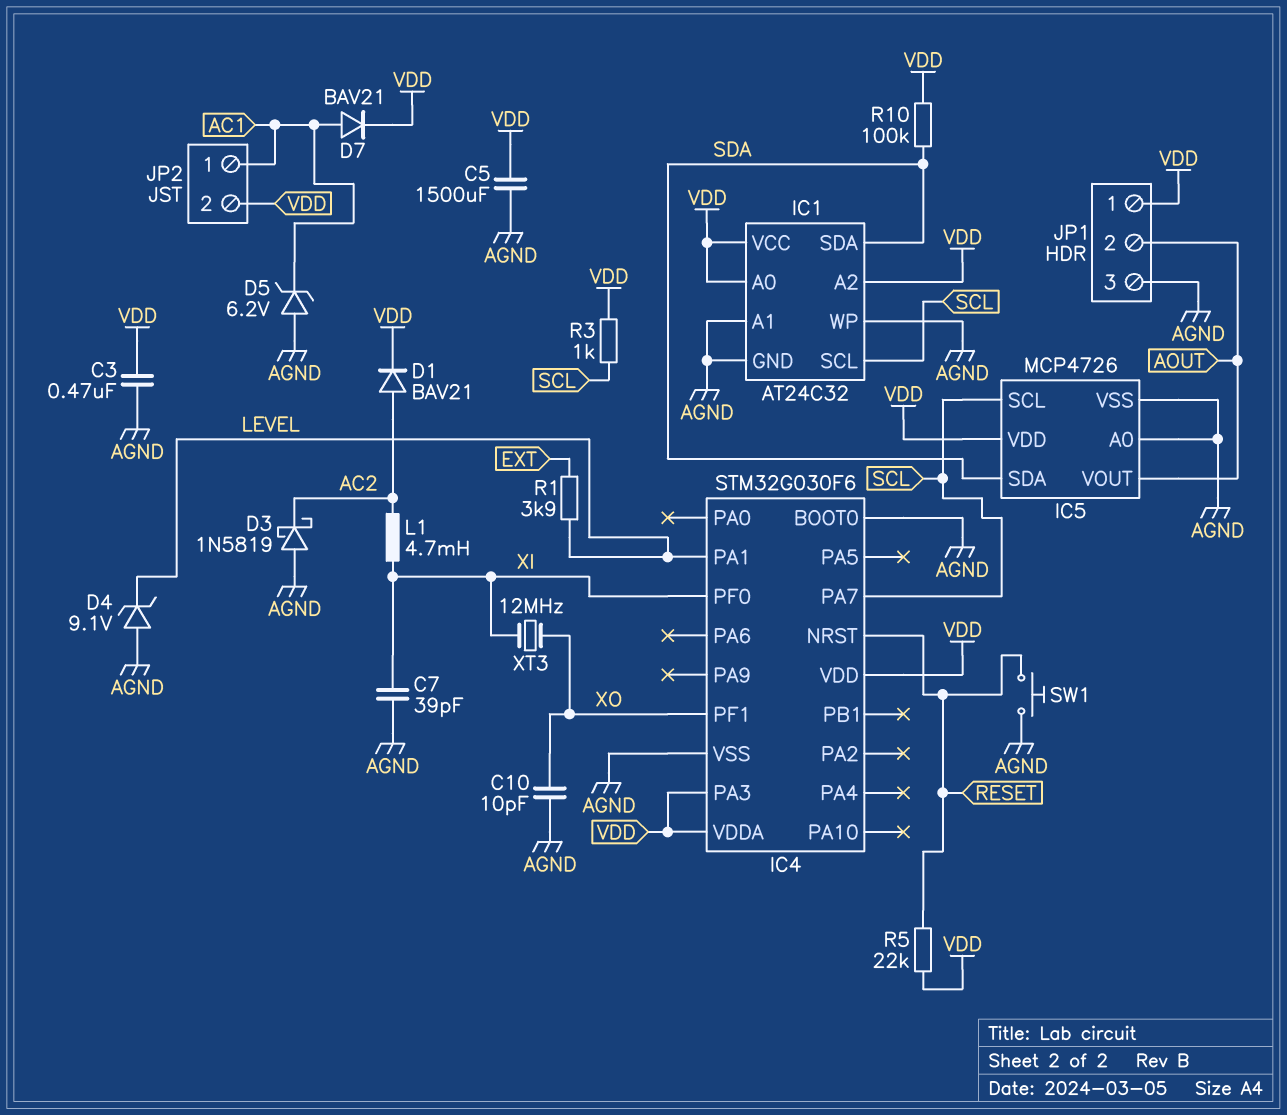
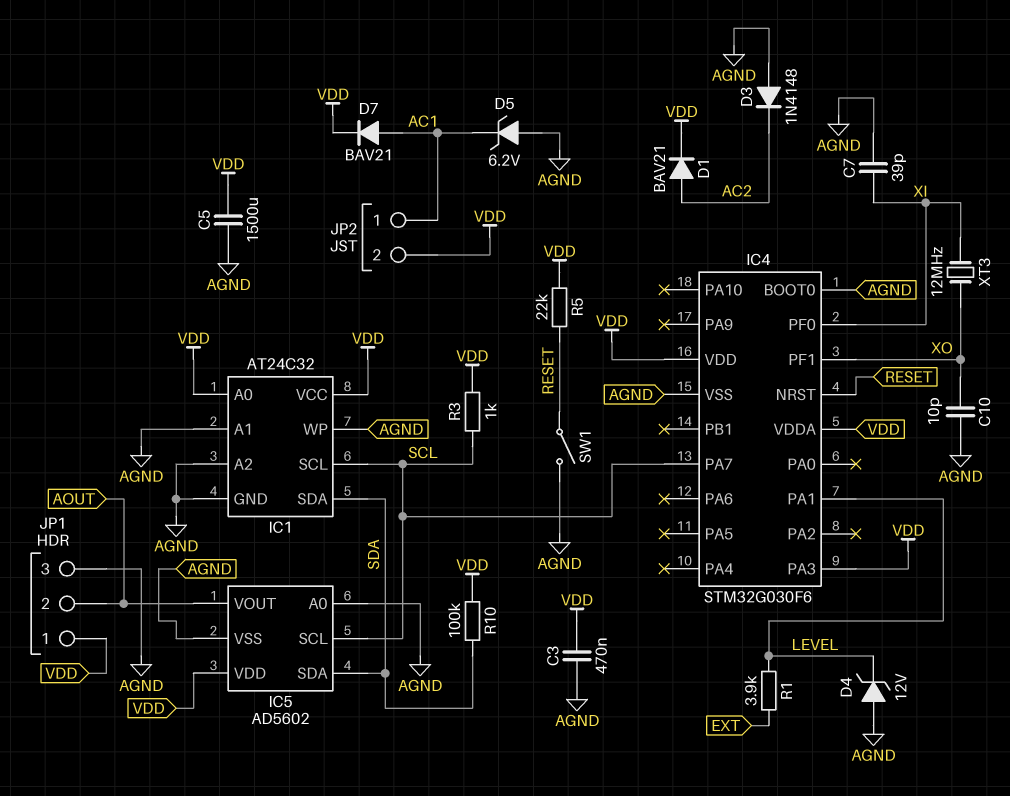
D3: schottky 1N5819 (A AGND, K AC2) -> diode 1N4148 (A AGND, K AC2)
D4: zener 9.1V (A AGND, K LEVEL) -> zener 12V (A AGND, K LEVEL)
IC1 pin A2: VDD -> AGND
IC5: MCP4726 -> AD5602
L1: 4.7mH (AC2, XI) -> none
SW1: button (AGND, RESET) -> switch (AGND, RESET)

